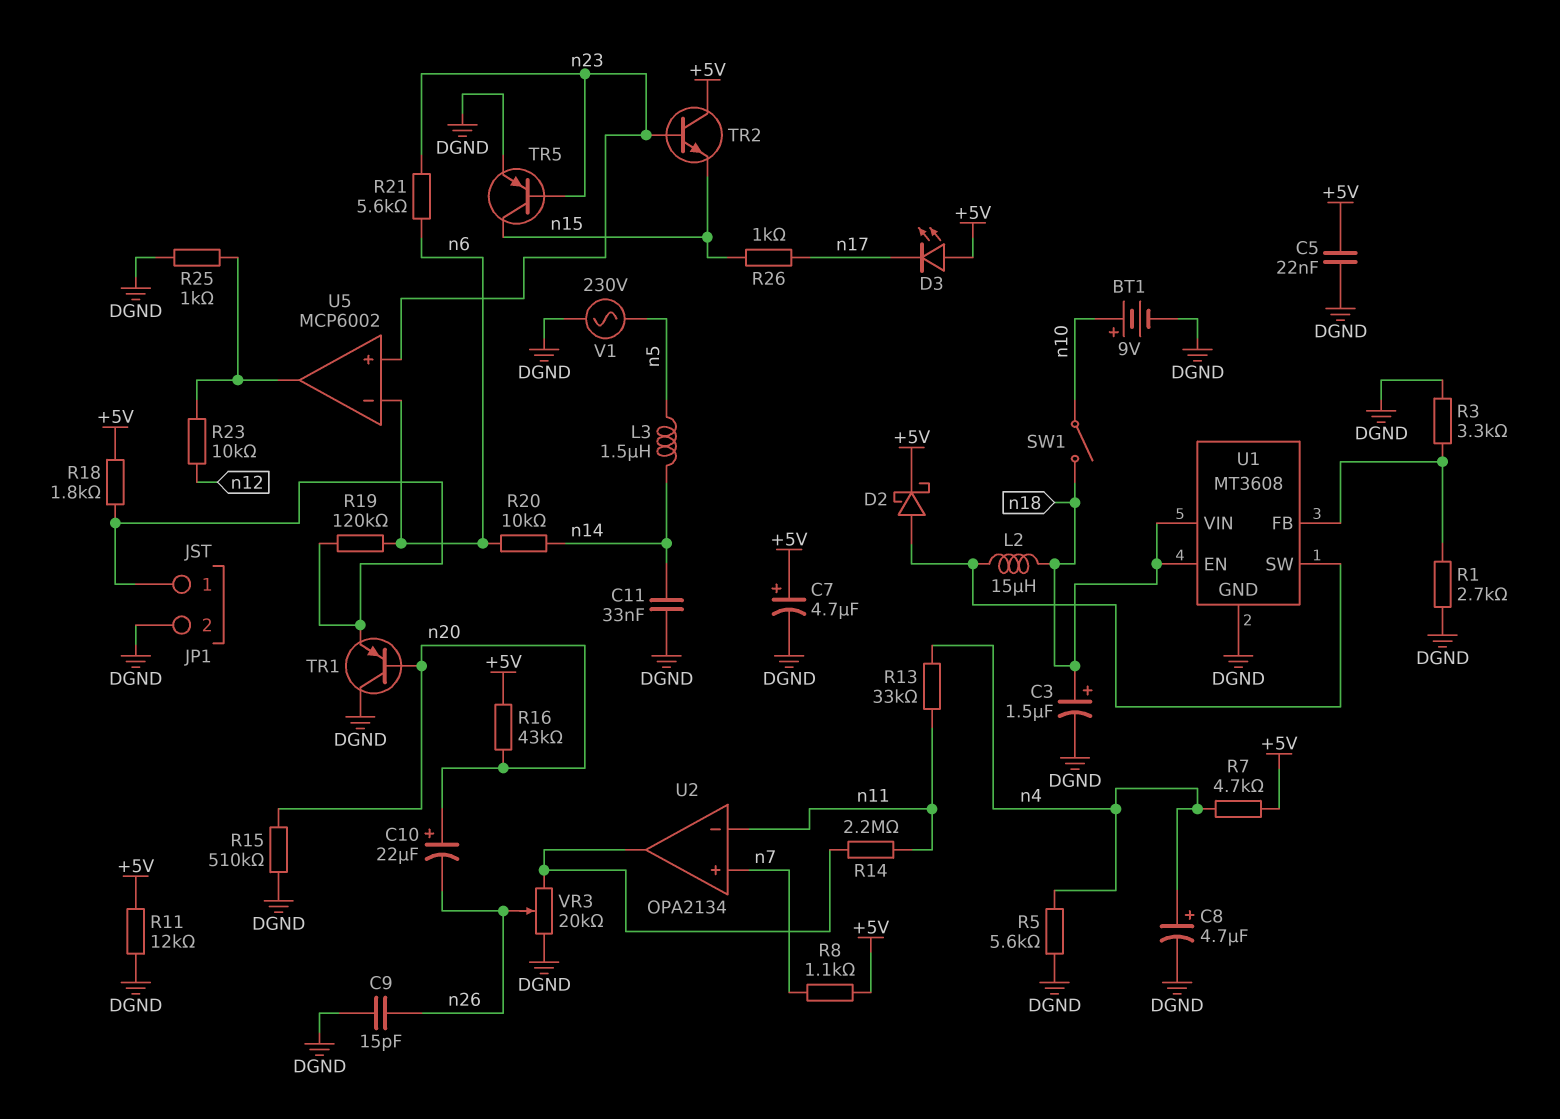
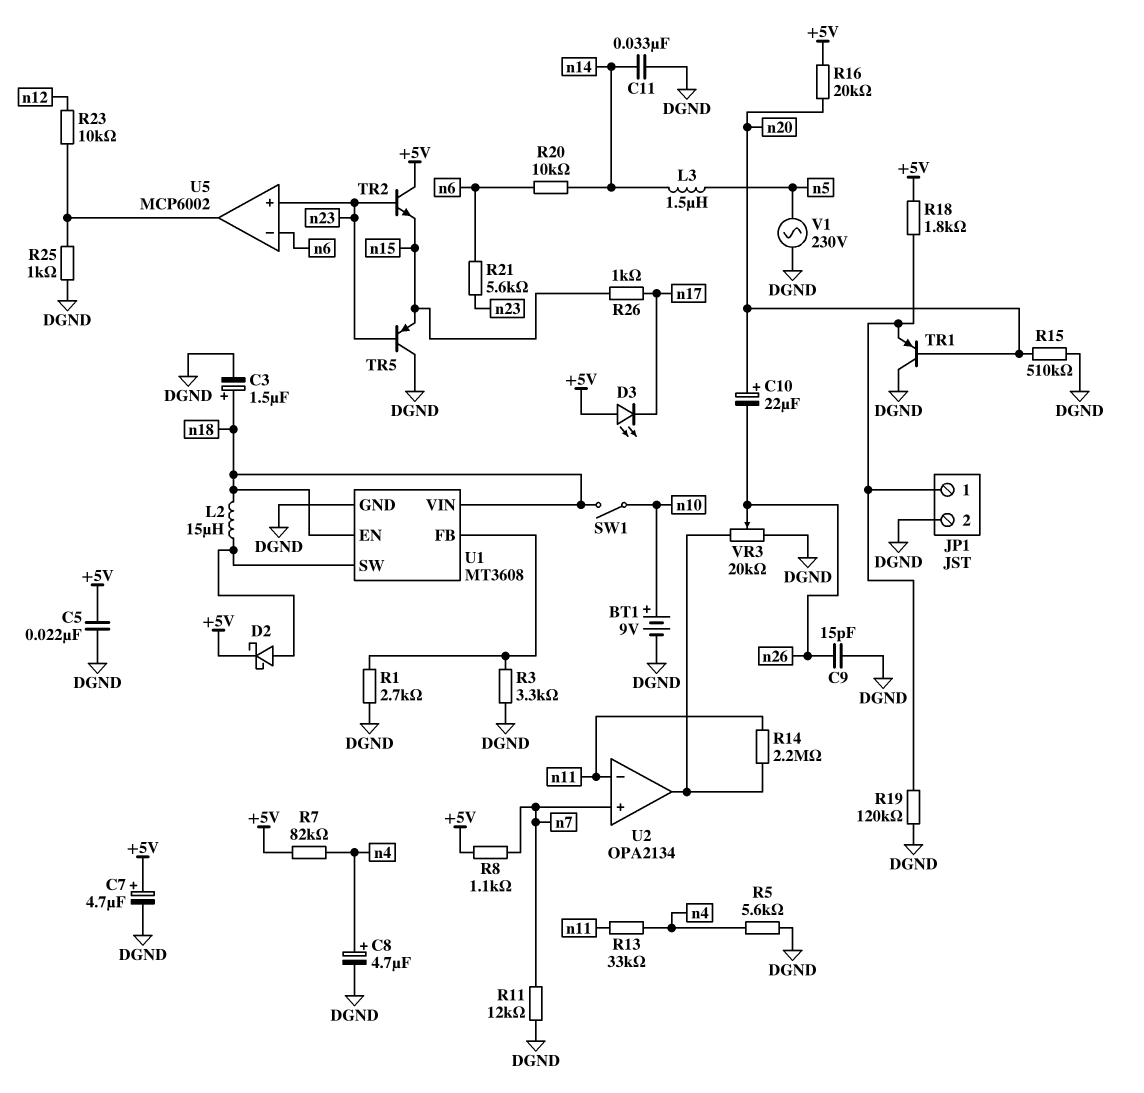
R7: 4.7k (+5V, n4) -> 82k (+5V, n4)
R11: 12k (+5V, DGND) -> 12k (DGND, n7)
R16: 43k (+5V, n20) -> 20k (+5V, n20)
R19: 120k (JP1/1, n6) -> 120k (DGND, JP1/1)
TR5: PNP (B n23, C n15, E DGND) -> PNP (B n23, C DGND, E n15)

